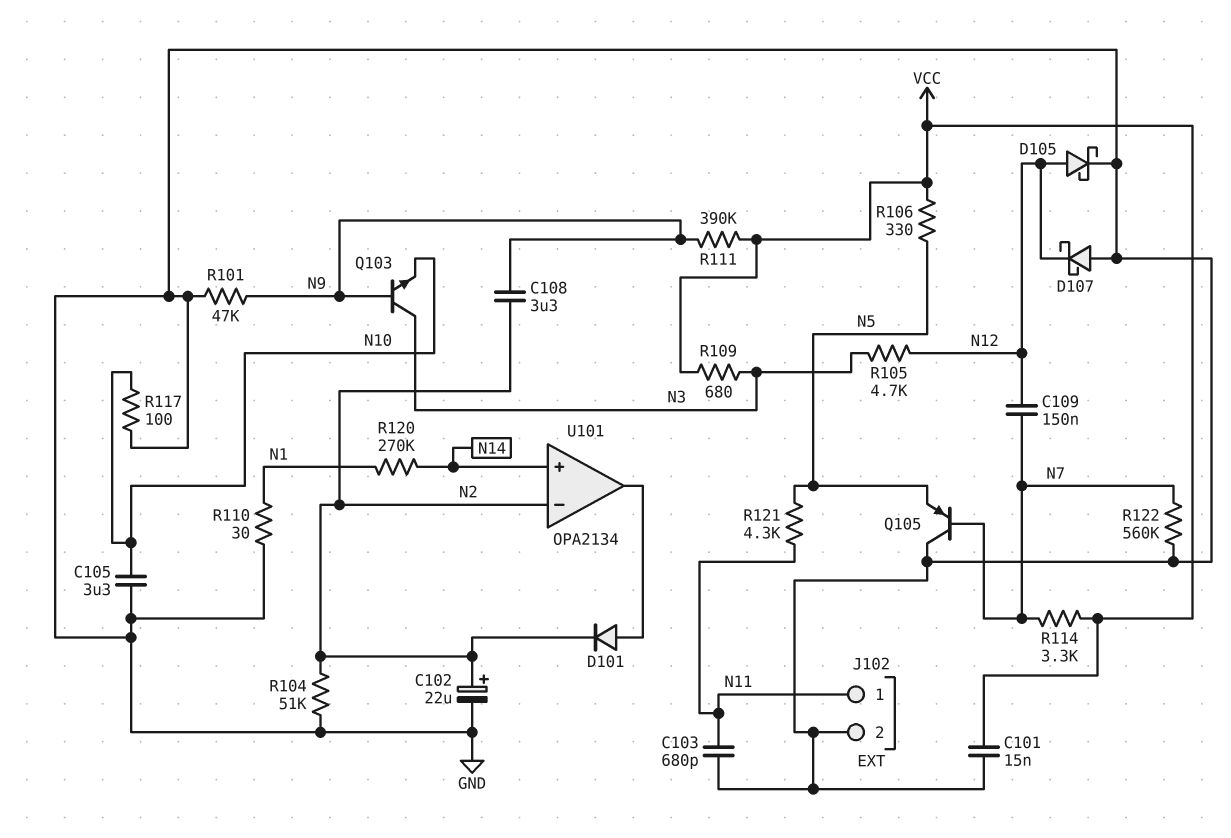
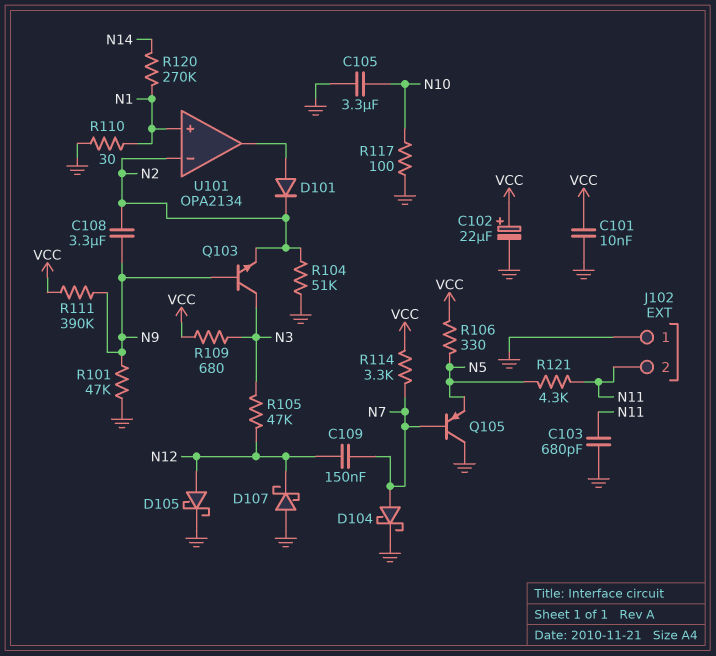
C101: 15nF (GND, VCC) -> 10nF (GND, VCC)
C102: 22uF (plus N2, minus GND) -> 22uF (plus VCC, minus GND)
D104: none -> schottky (A N7, K GND)
J102 pin 1: N11 -> GND
J102 pin 2: GND -> N11
Q103: NPN (B N9, C N3, E N10) -> NPN (B N9, C N3, E N2)
R105: 4.7k (N3, N12) -> 47k (N3, N12)
R122: 560k (GND, N7) -> none
U101 pin in+: N14 -> N1

